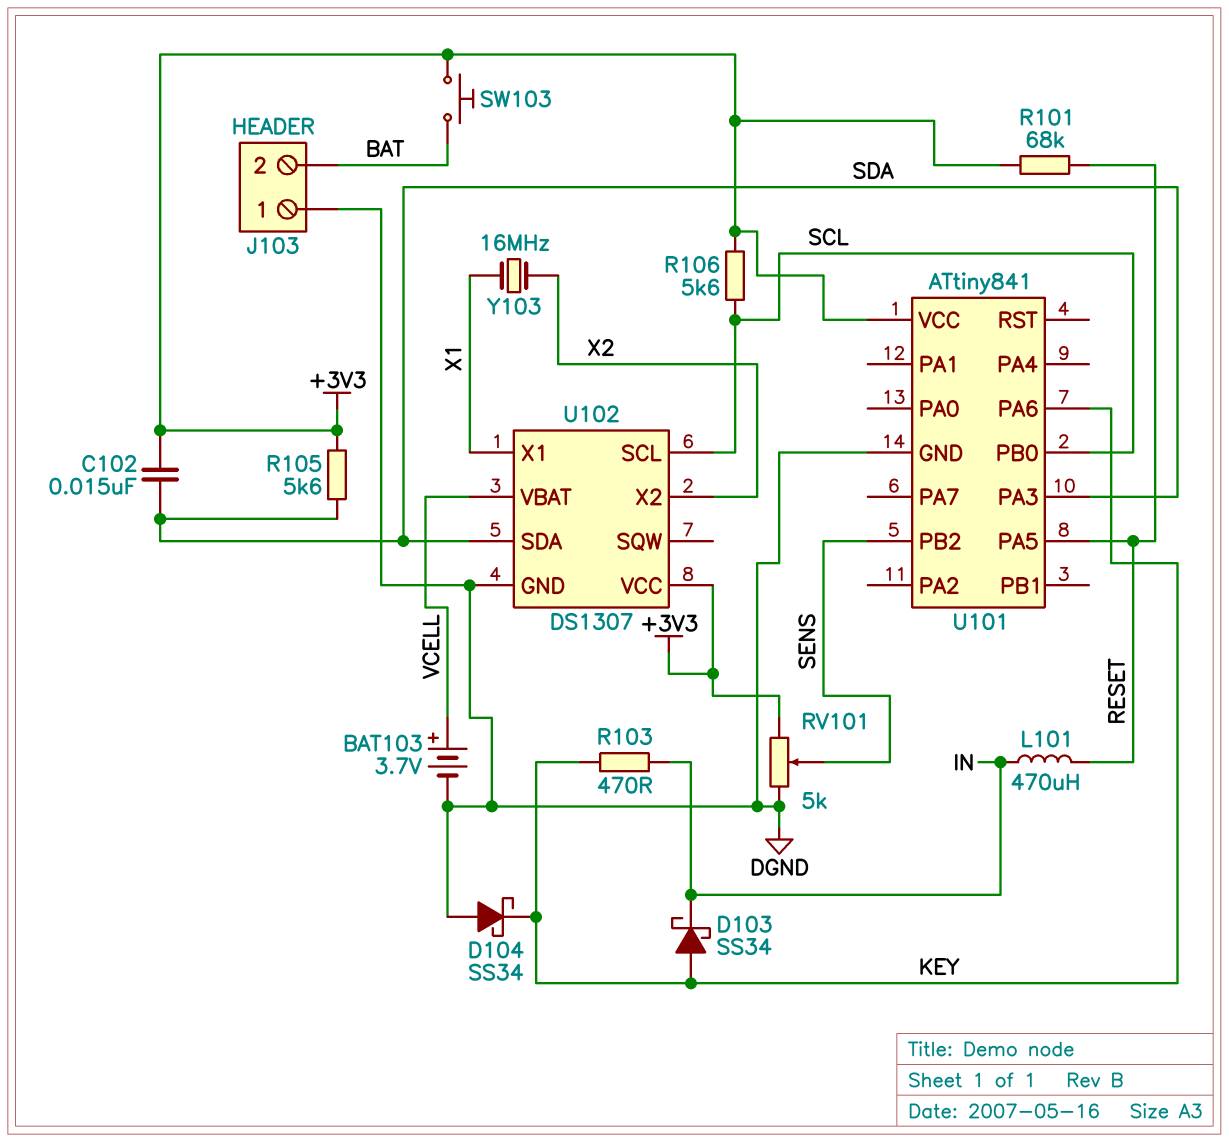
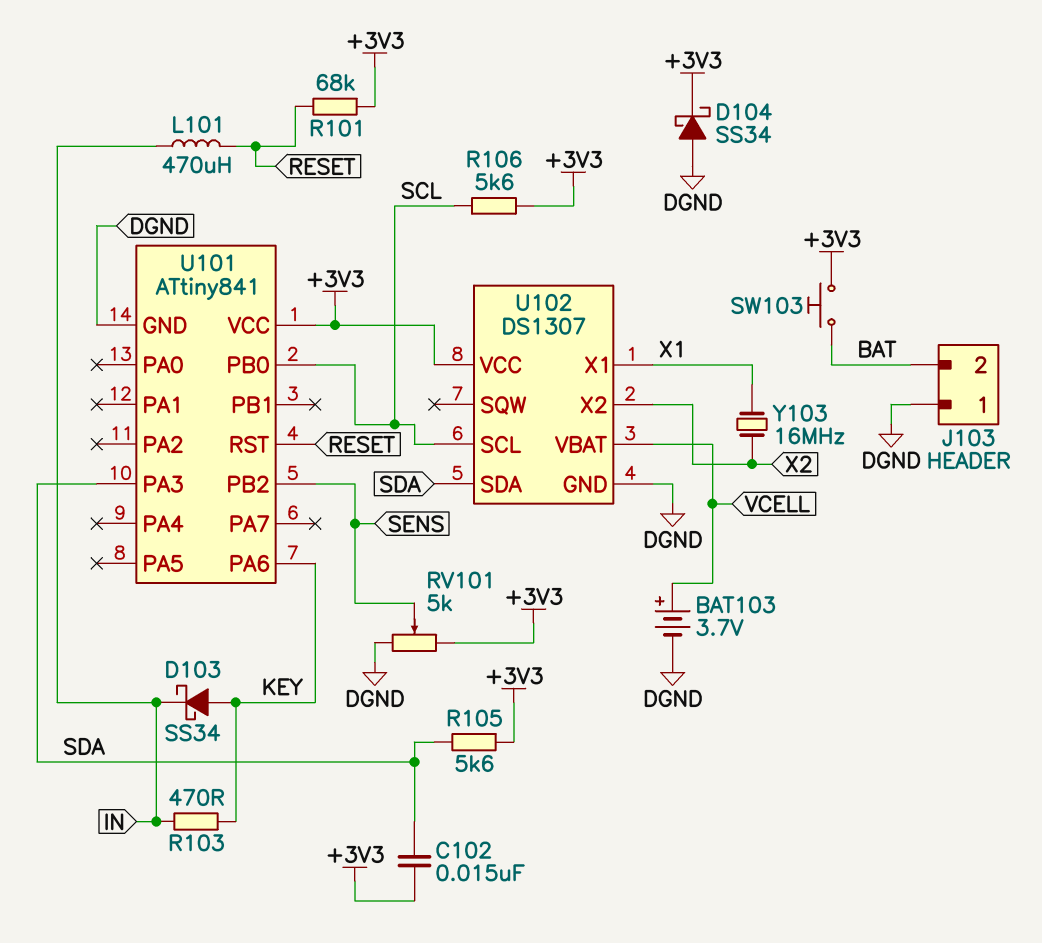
D104: schottky SS34 (A DGND, K KEY) -> schottky SS34 (A DGND, K +3V3)
U101 pin PA5: RESET -> none
U101 pin RST: none -> RESET

